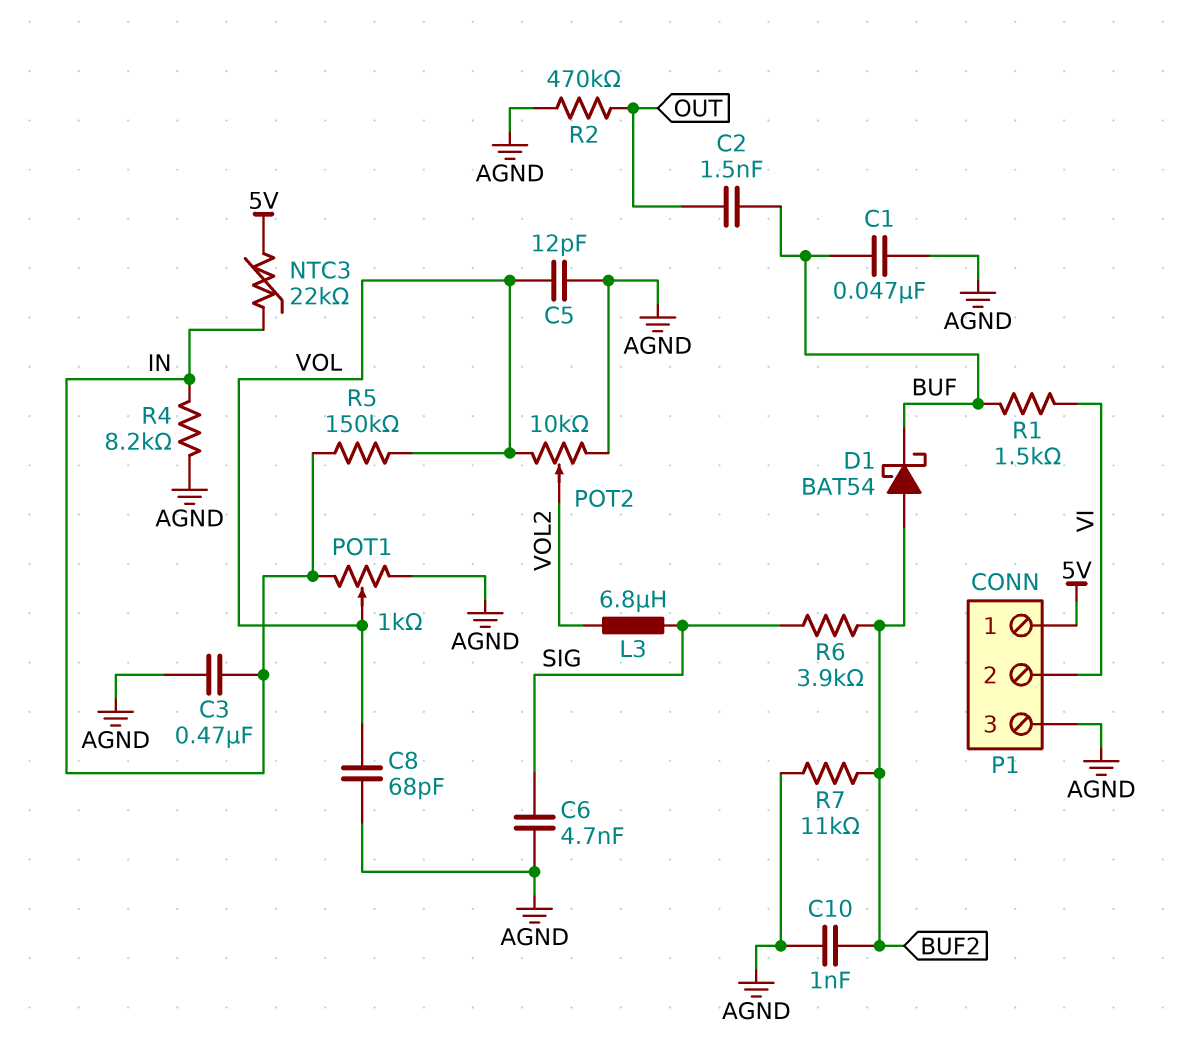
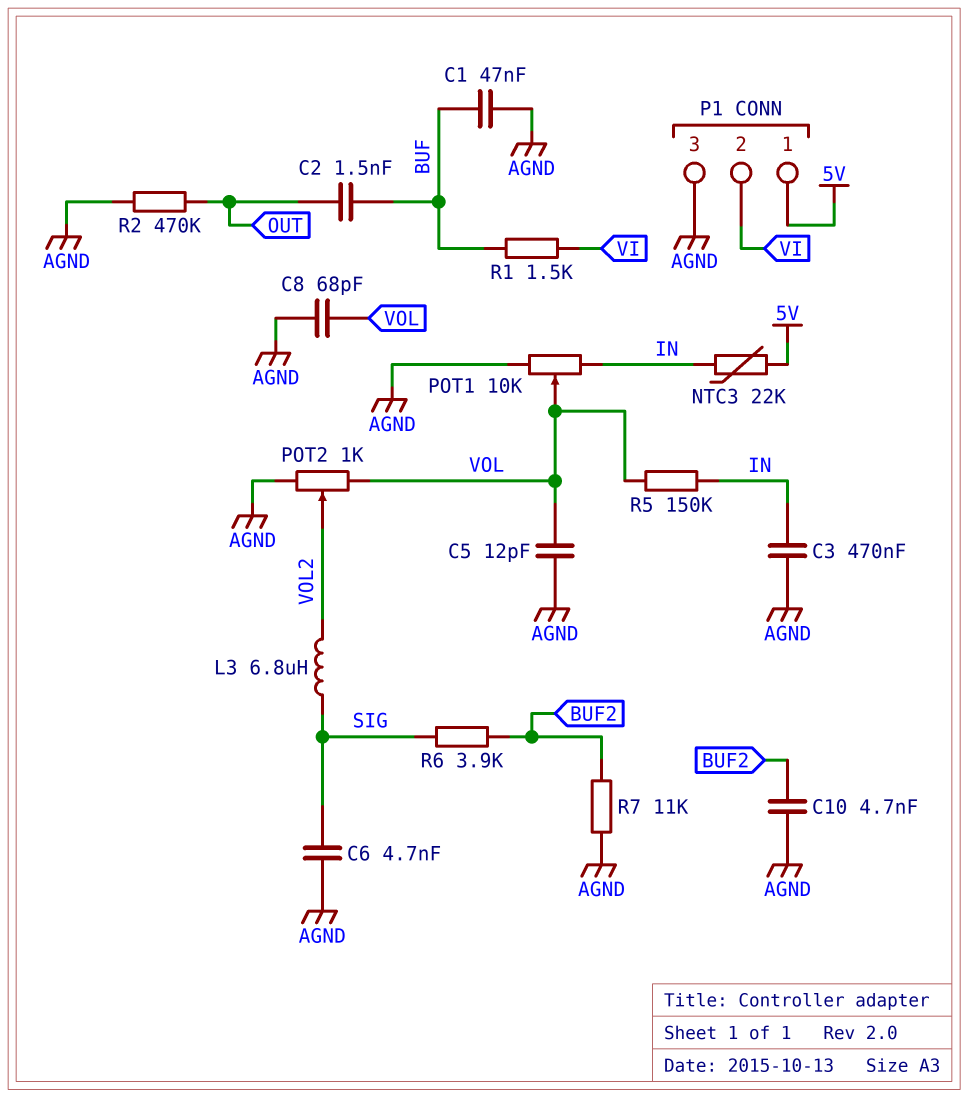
C10: 1nF (AGND, BUF2) -> 4.7nF (AGND, BUF2)
D1: schottky BAT54 (A BUF2, K BUF) -> none
POT1: 1k (AGND, IN, wiper VOL) -> 10k (AGND, IN, wiper VOL)
POT2: 10k (AGND, VOL, wiper VOL2) -> 1k (AGND, VOL, wiper VOL2)
R4: 8.2k (AGND, IN) -> none

